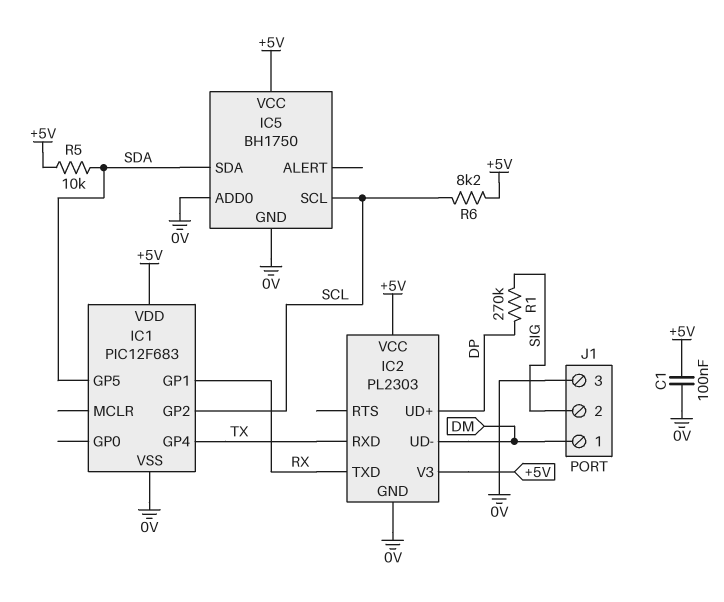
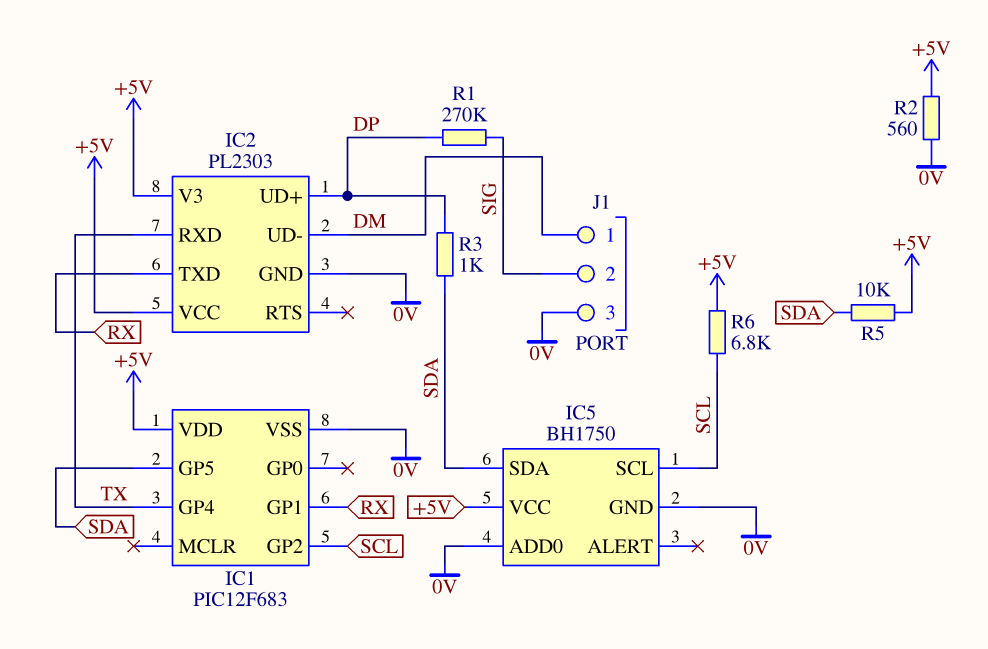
C1: 100nF (+5V, 0V) -> none
R2: none -> 560 (+5V, 0V)
R3: none -> 1k (DP, SDA)
R6: 8.2k (+5V, SCL) -> 6.8k (+5V, SCL)

